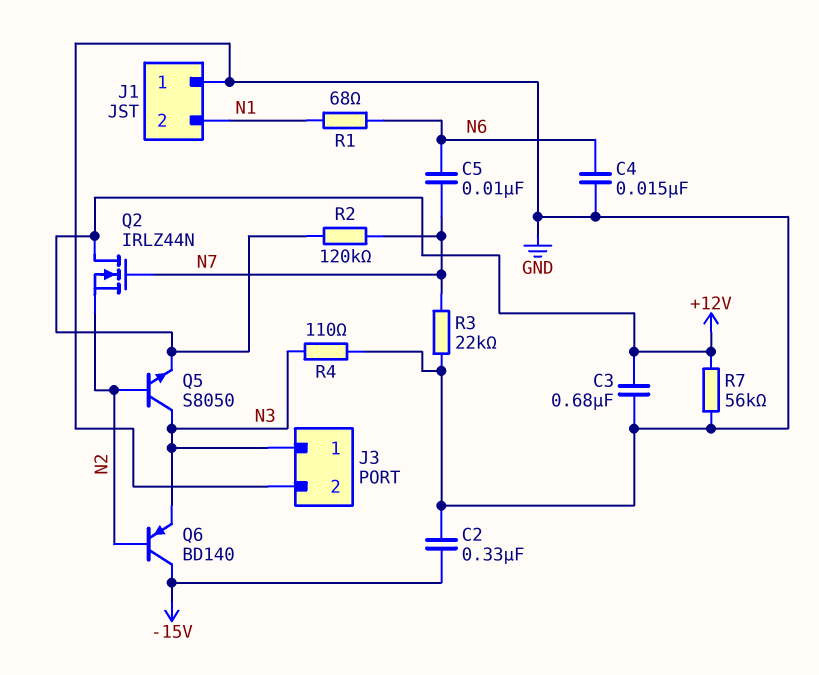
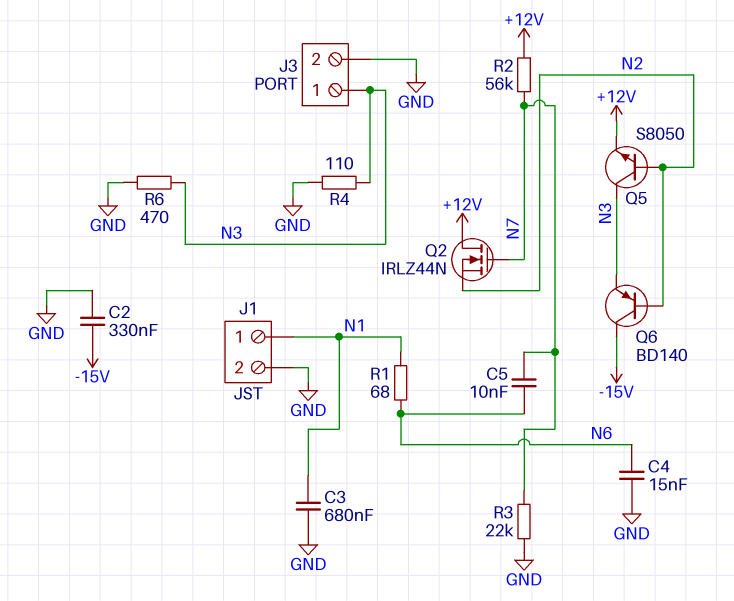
C3: 680nF (+12V, GND) -> 680nF (GND, N1)
J1 pin 1: GND -> N1
J1 pin 2: N1 -> GND
R2: 120k (+12V, N7) -> 56k (+12V, N7)
R6: none -> 470 (GND, N3)
R7: 56k (+12V, GND) -> none

